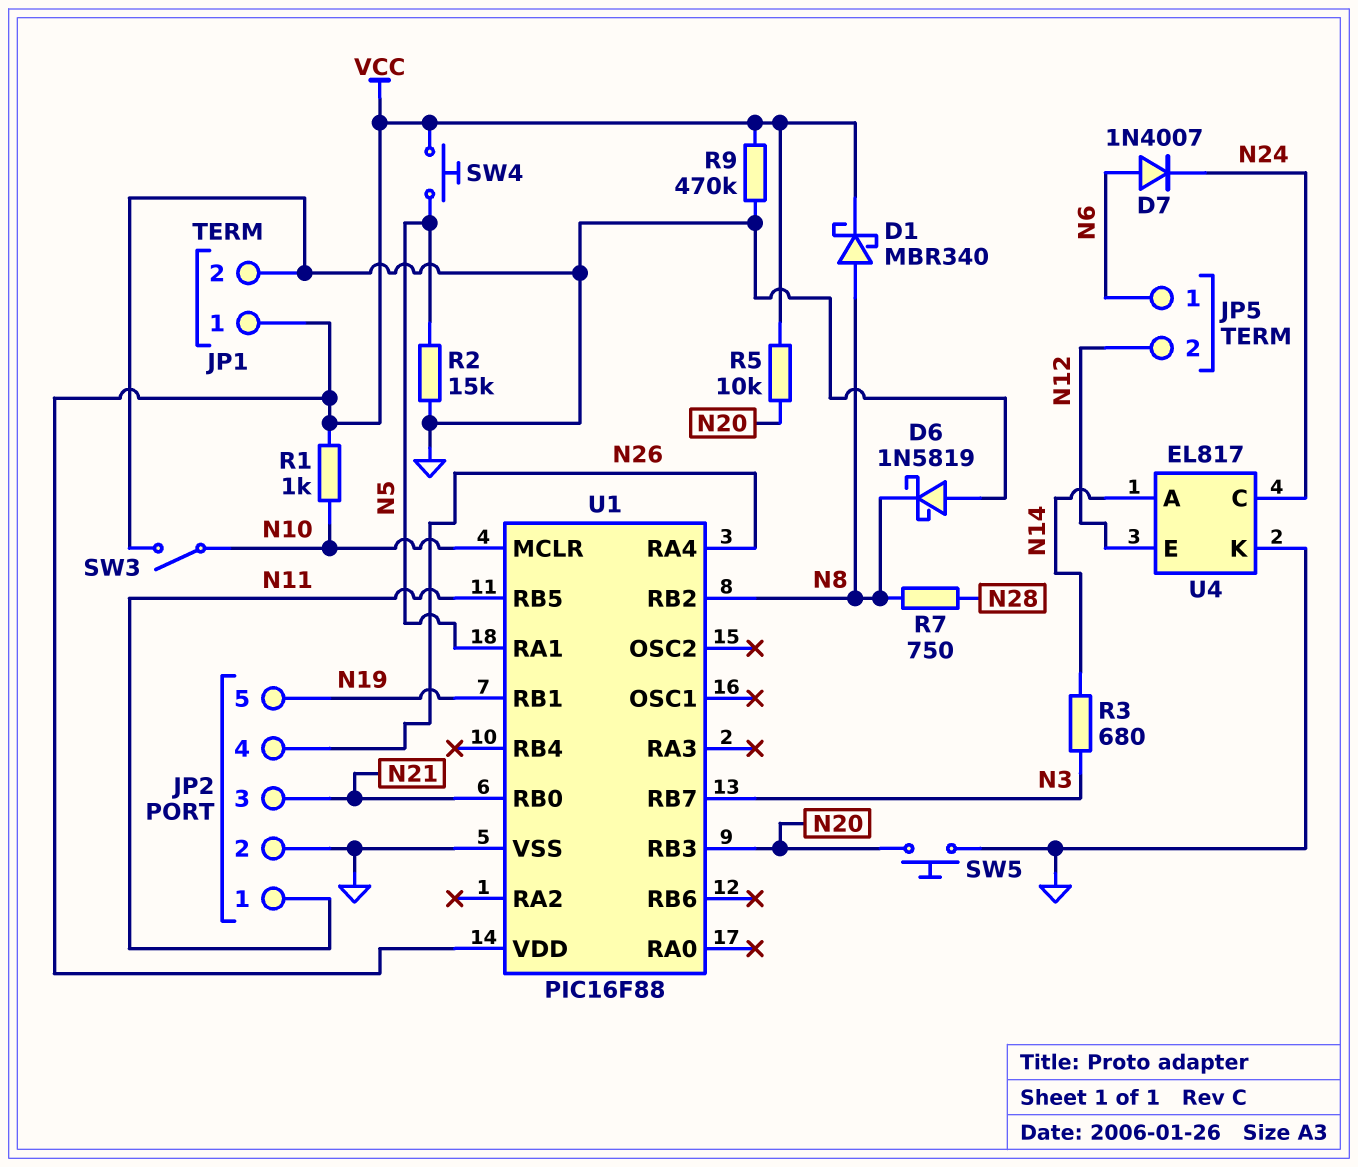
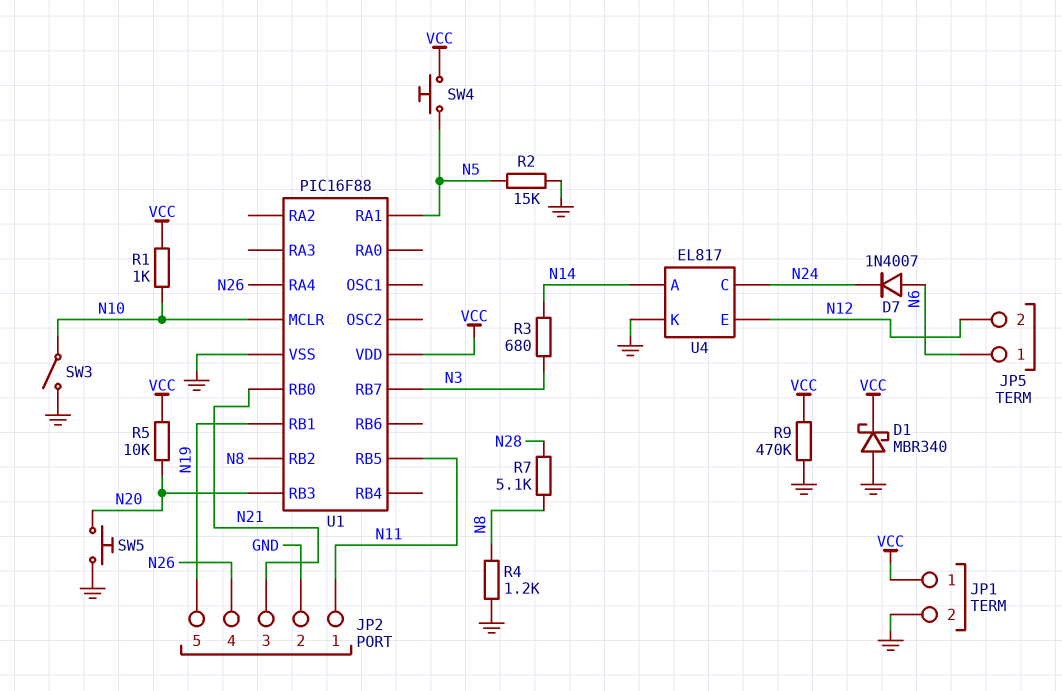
D1: schottky MBR340 (A N8, K VCC) -> schottky MBR340 (A GND, K VCC)
D6: schottky 1N5819 (A GND, K N8) -> none
R4: none -> 1.2k (GND, N8)
R7: 750 (N8, N28) -> 5.1k (N8, N28)

